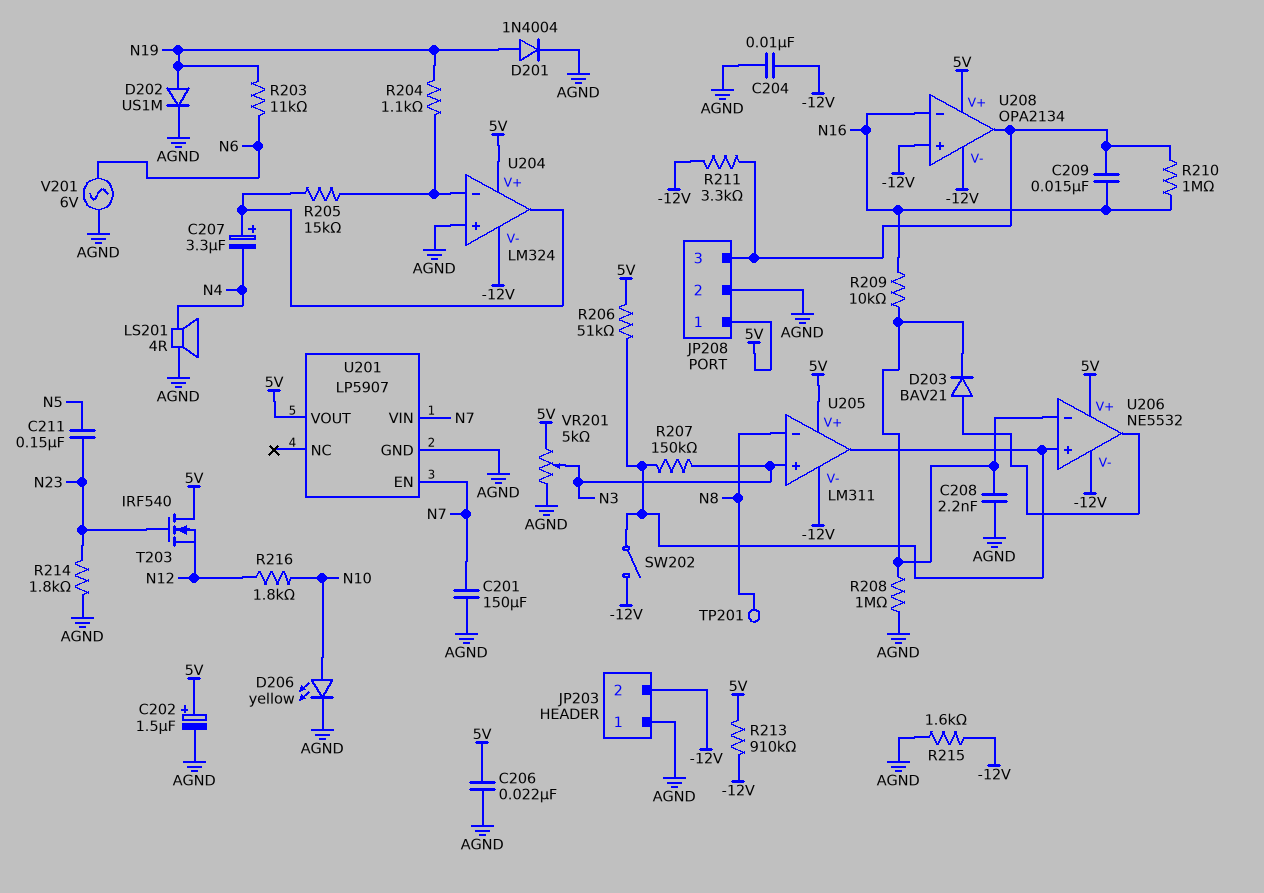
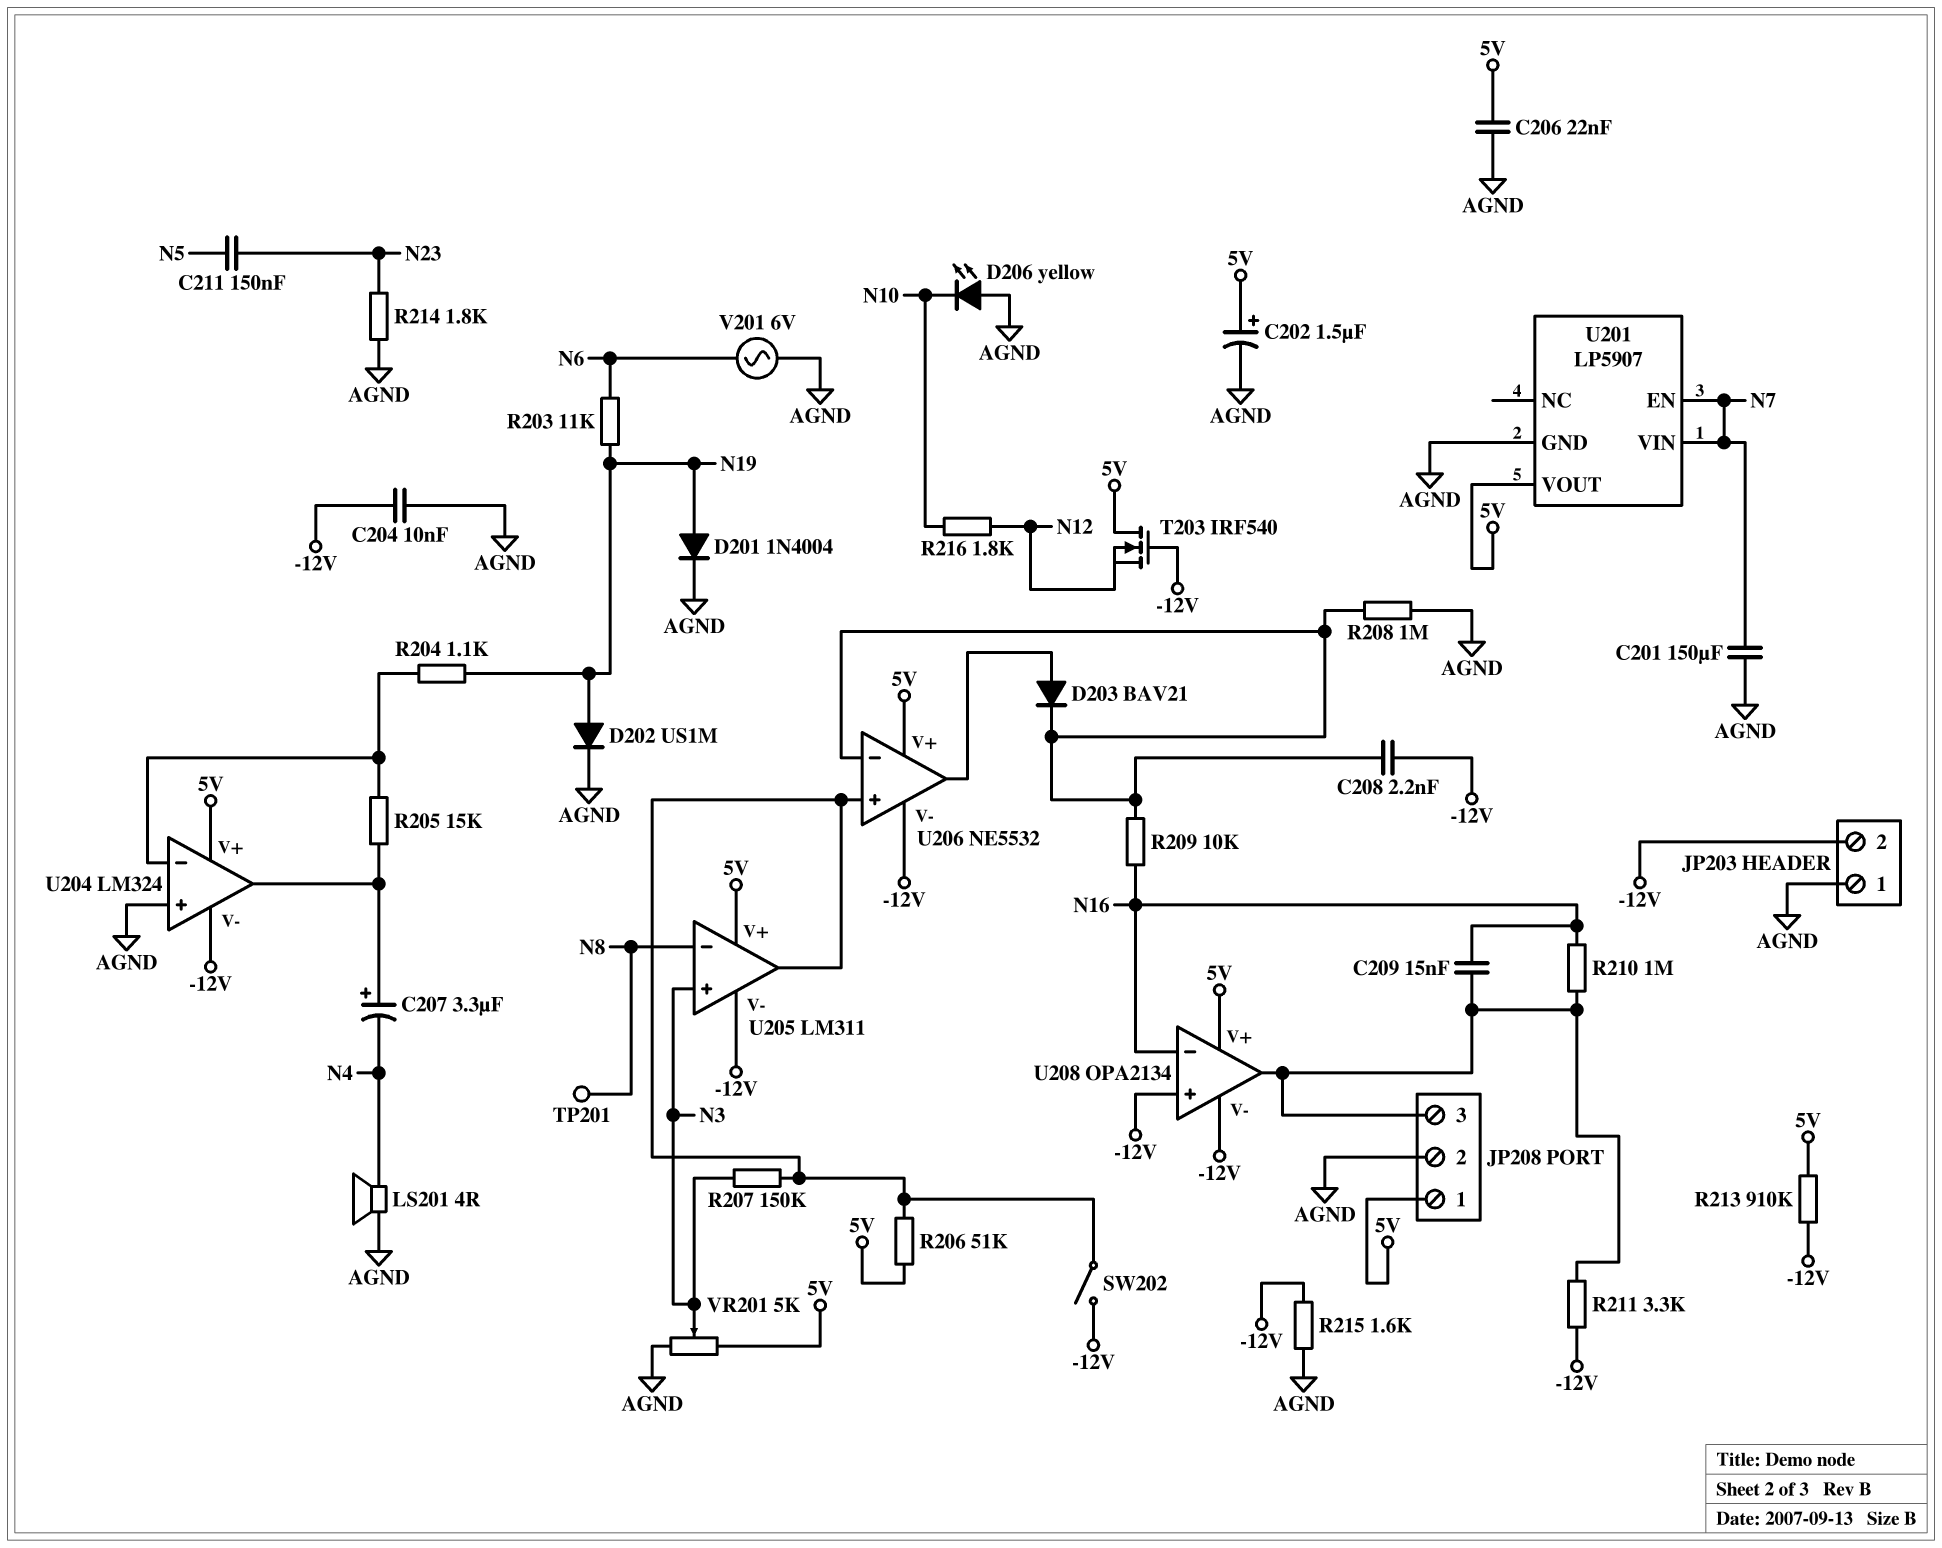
C208: 2.2nF (AGND, U206/in-) -> 2.2nF (-12V, U206/in-)
D206: LED yellow (A N10, K AGND) -> LED yellow (A AGND, K N10)
T203: NMOS IRF540 (G N23, D 5V, S N12) -> NMOS IRF540 (G -12V, D 5V, S N12)

